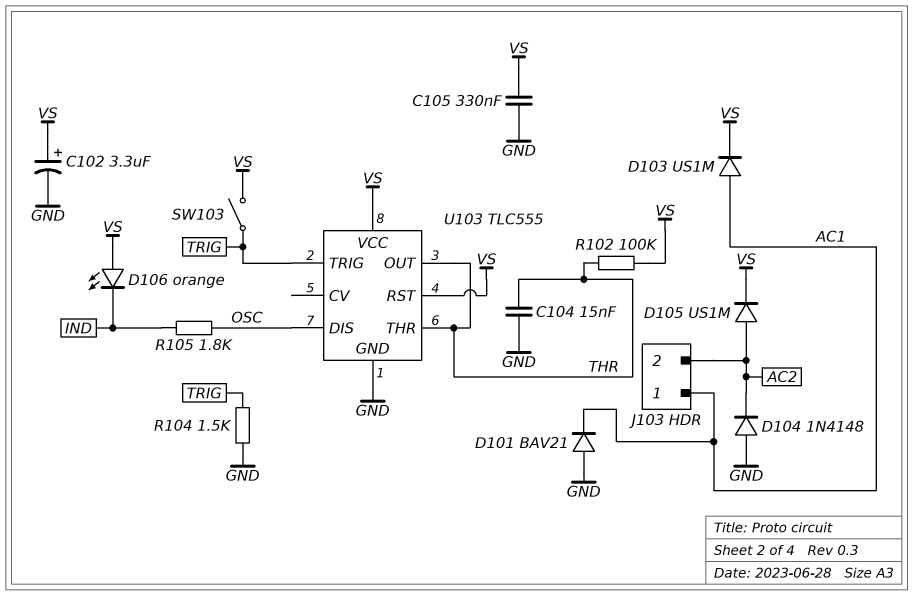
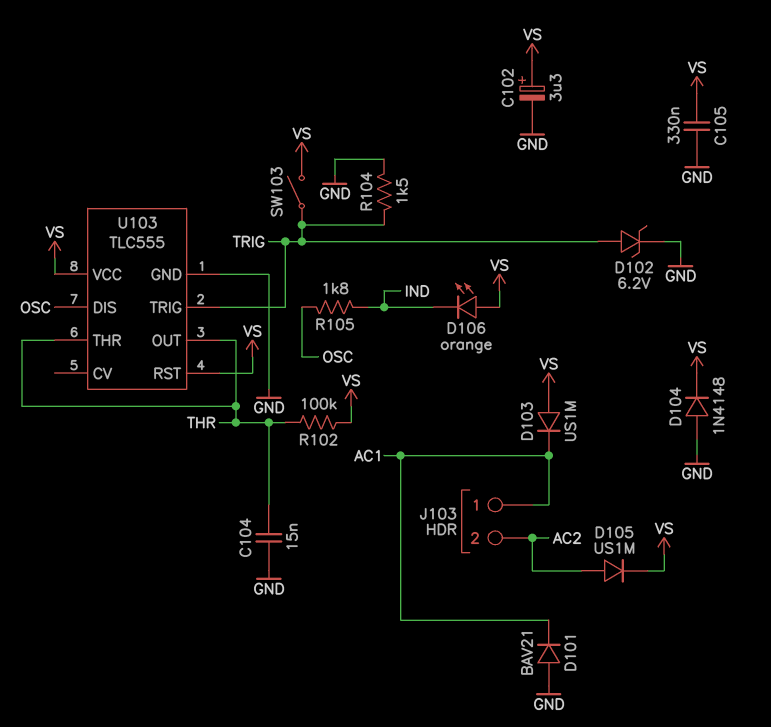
D102: none -> zener 6.2V (A TRIG, K GND)
D103: diode US1M (A AC1, K VS) -> diode US1M (A VS, K AC1)
D104: diode 1N4148 (A GND, K AC2) -> diode 1N4148 (A GND, K VS)

